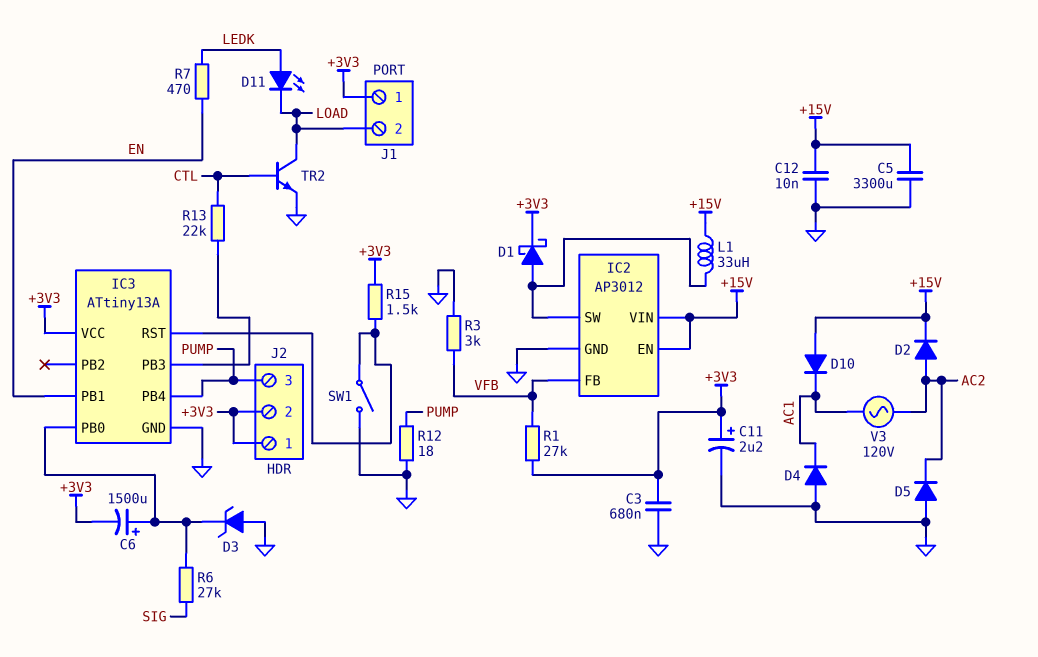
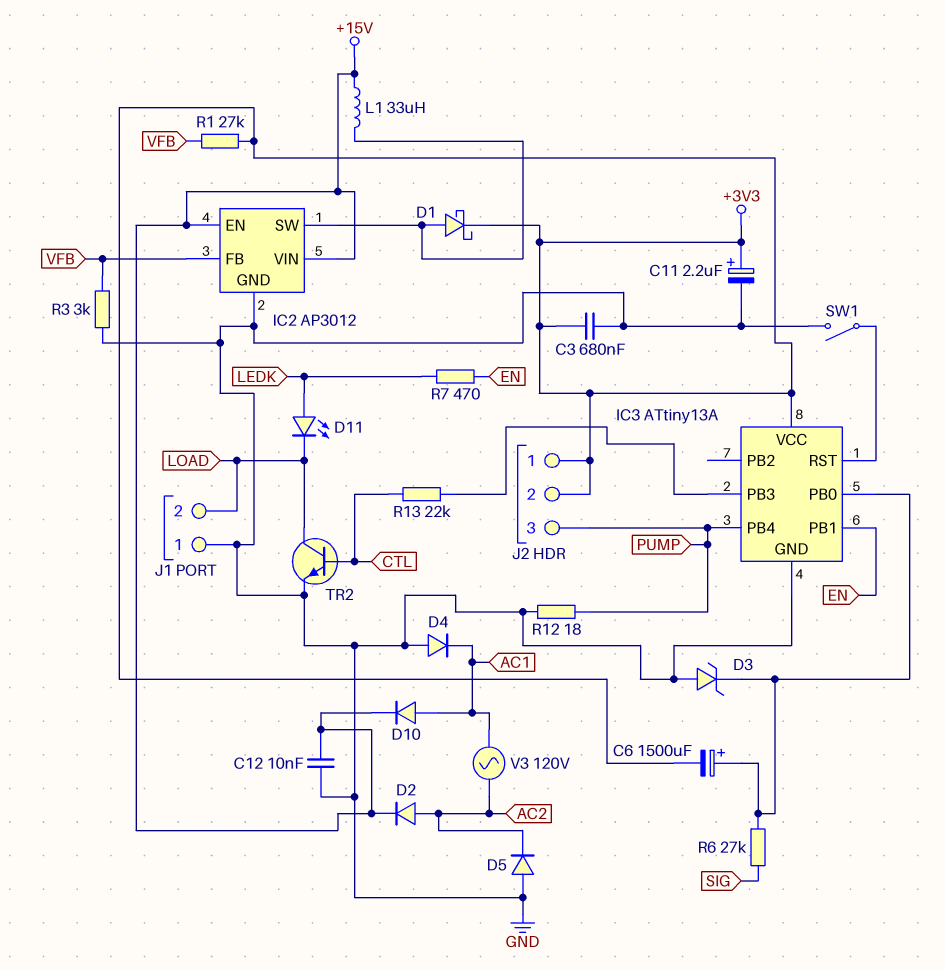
C5: 3300uF (+15V, GND) -> none
D10: diode (A +15V, K AC1) -> diode (A AC1, K +15V)
J1 pin 1: +3V3 -> GND
R15: 1.5k (+3V3, IC3/RST) -> none

